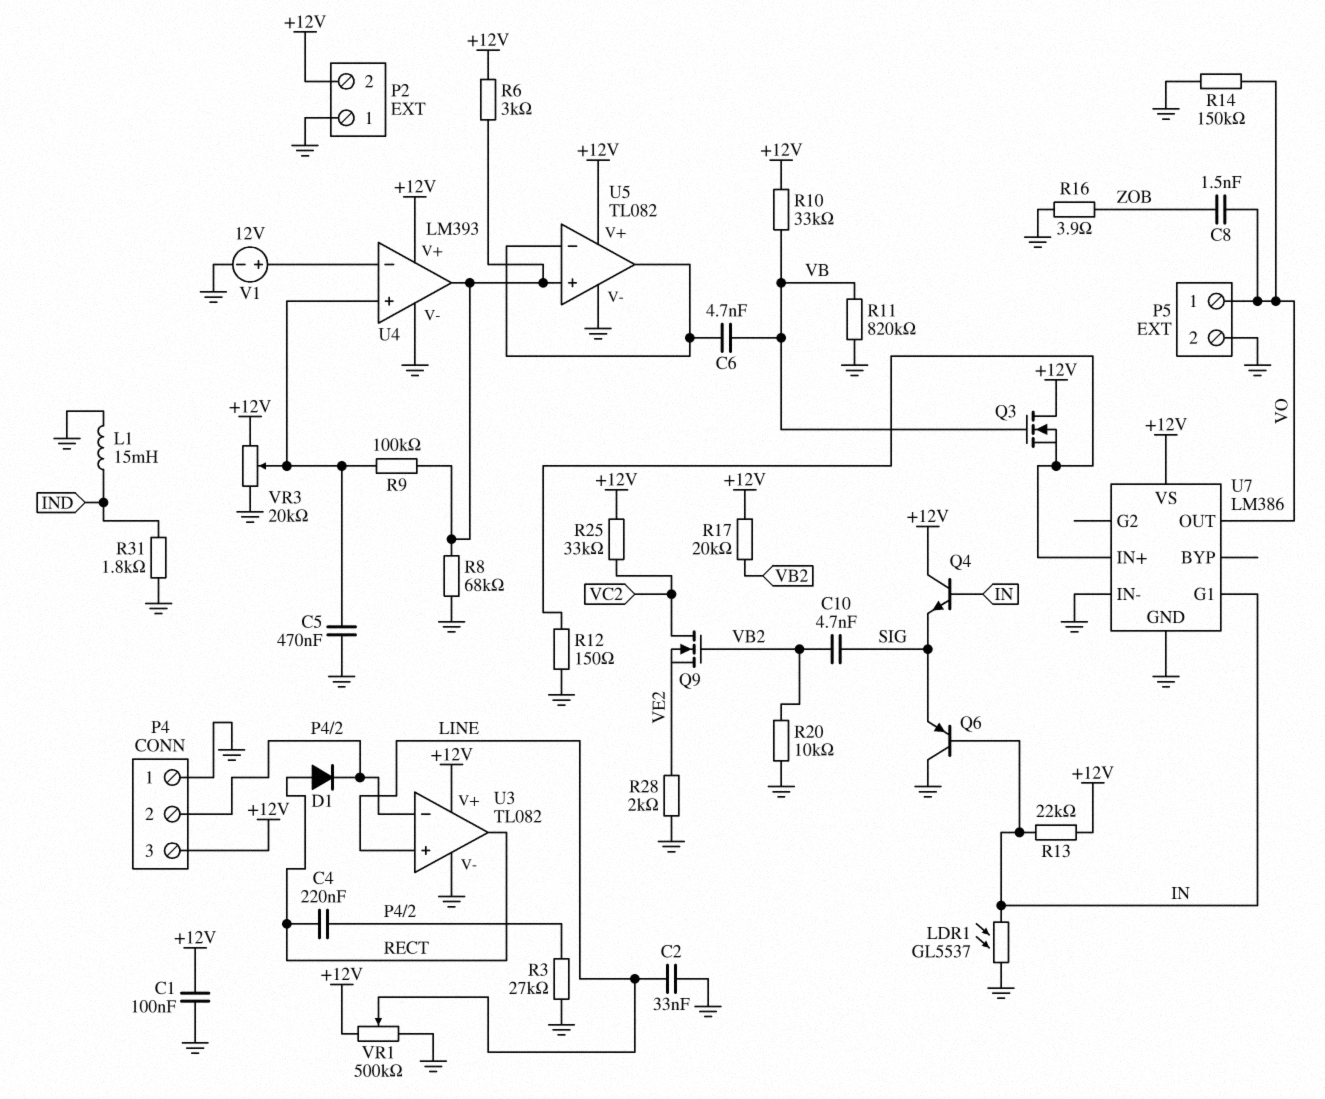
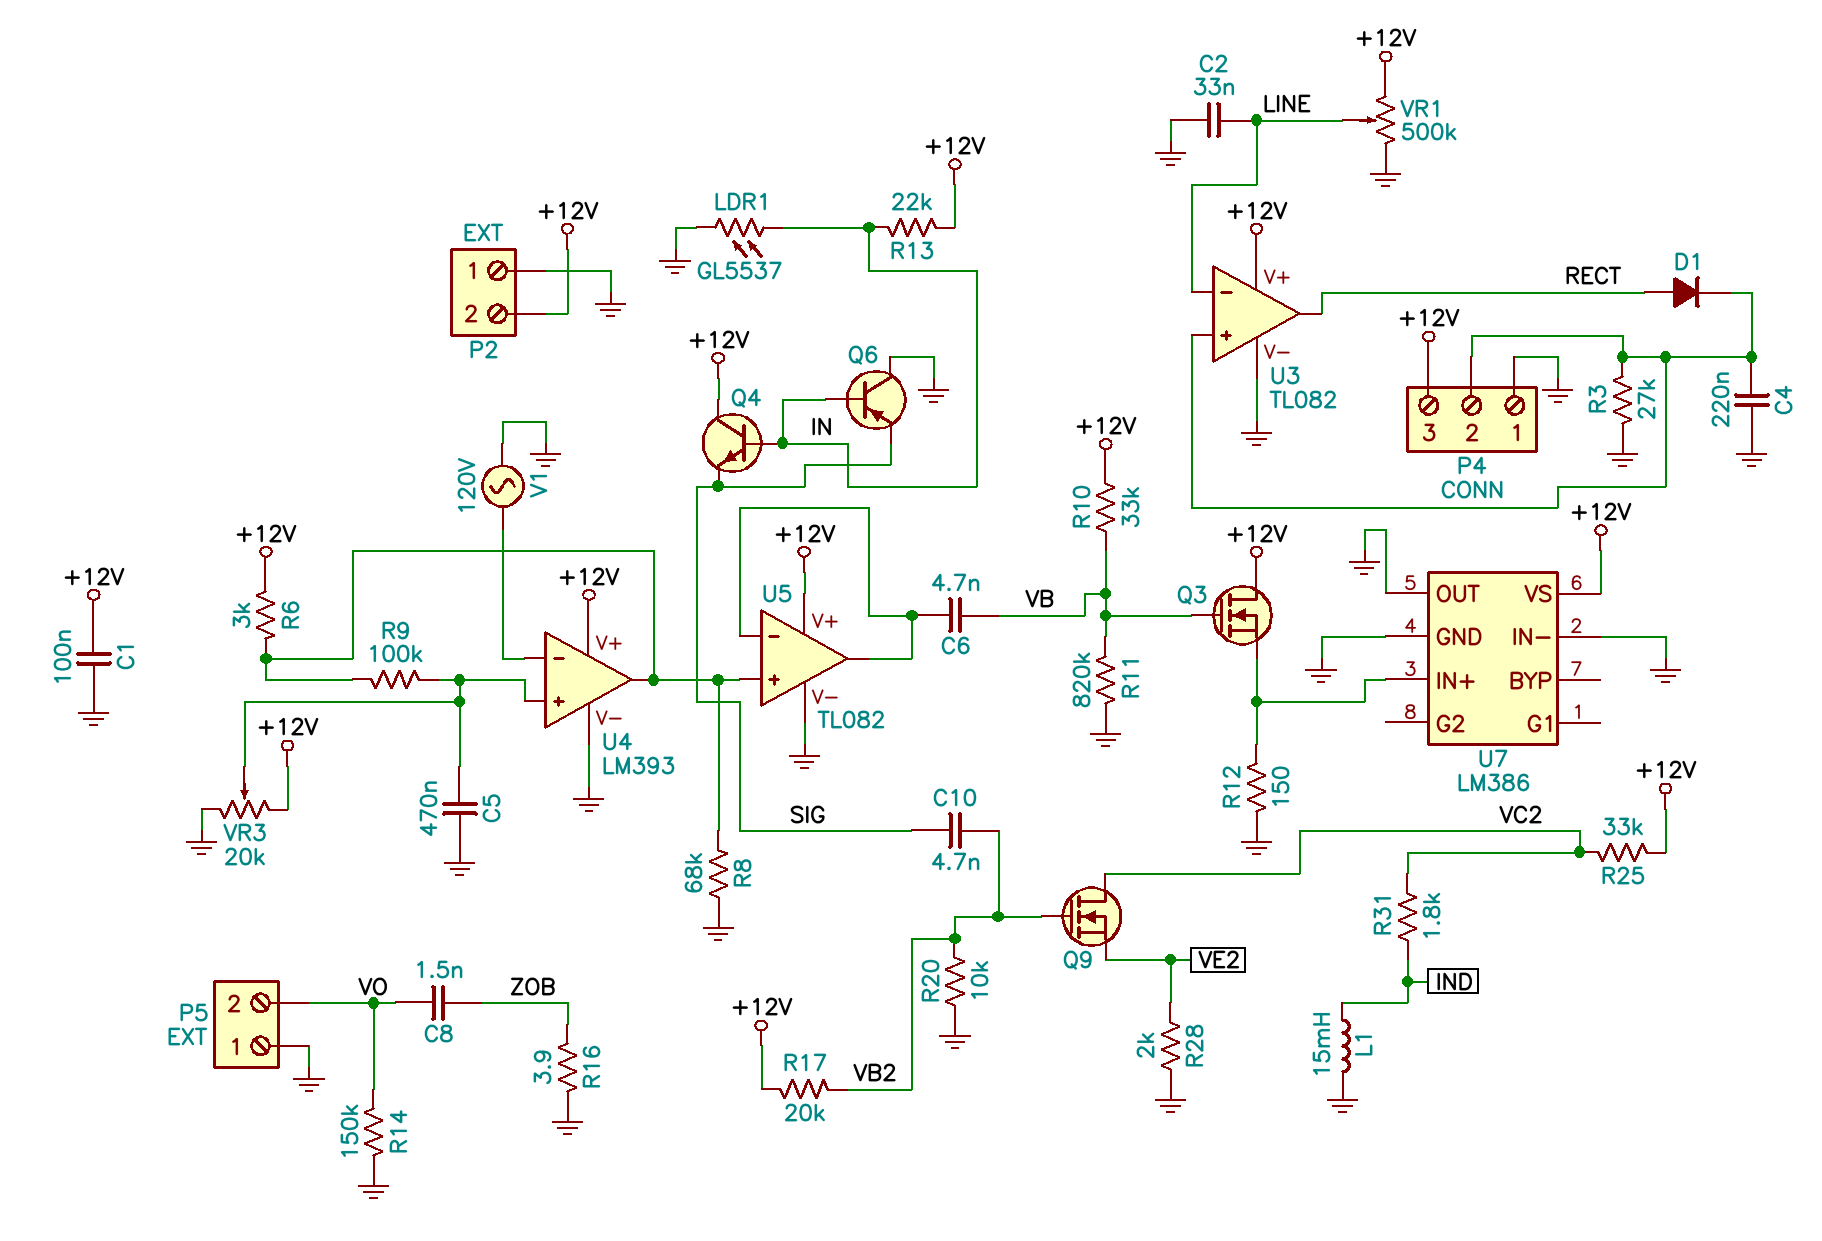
C4: 220nF (P4/2, RECT) -> 220nF (GND, P4/2)
P5 pin 1: VO -> GND
P5 pin 2: GND -> VO
R31: 1.8k (GND, IND) -> 1.8k (IND, VC2)
U3 pin in+: LINE -> P4/2
U3 pin in-: P4/2 -> LINE
U7 pin G1: IN -> none
U7 pin OUT: VO -> GND
V1: 12V (plus U4/in-, minus GND) -> AC 120V (GND, U4/in-)

